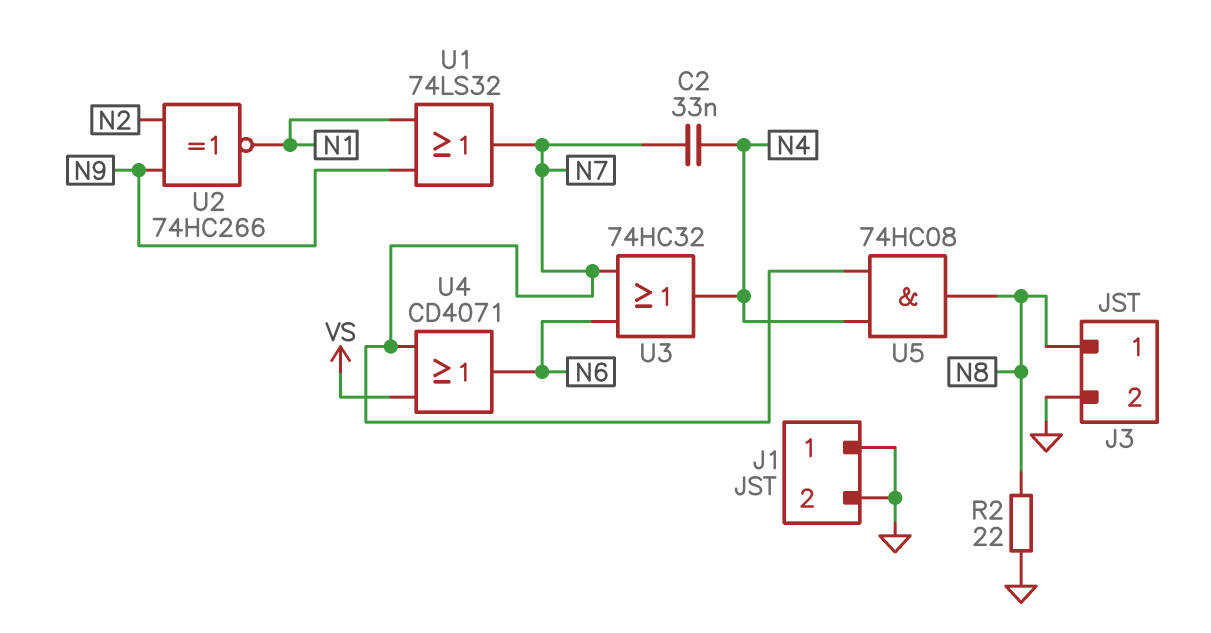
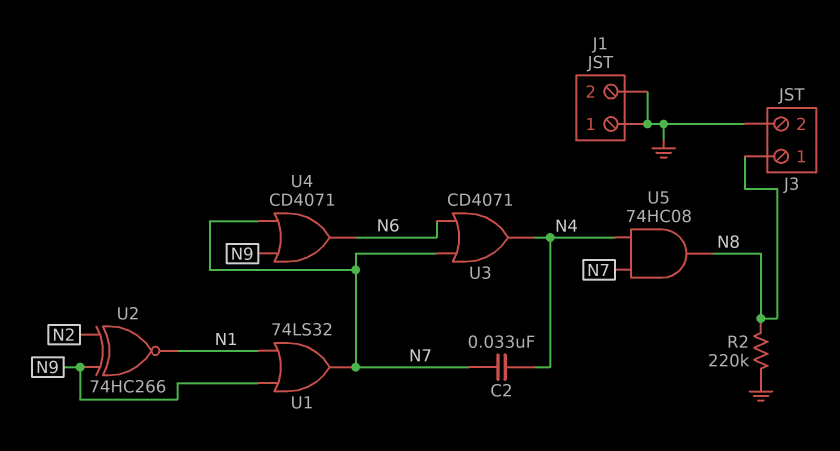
R2: 22 (GND, N8) -> 220k (GND, N8)
U3: OR 74HC32 (in N6, in N7, out N4) -> OR CD4071 (in N6, in N7, out N4)
U4: OR CD4071 (in N7, in VS, out N6) -> OR CD4071 (in N7, in N9, out N6)

